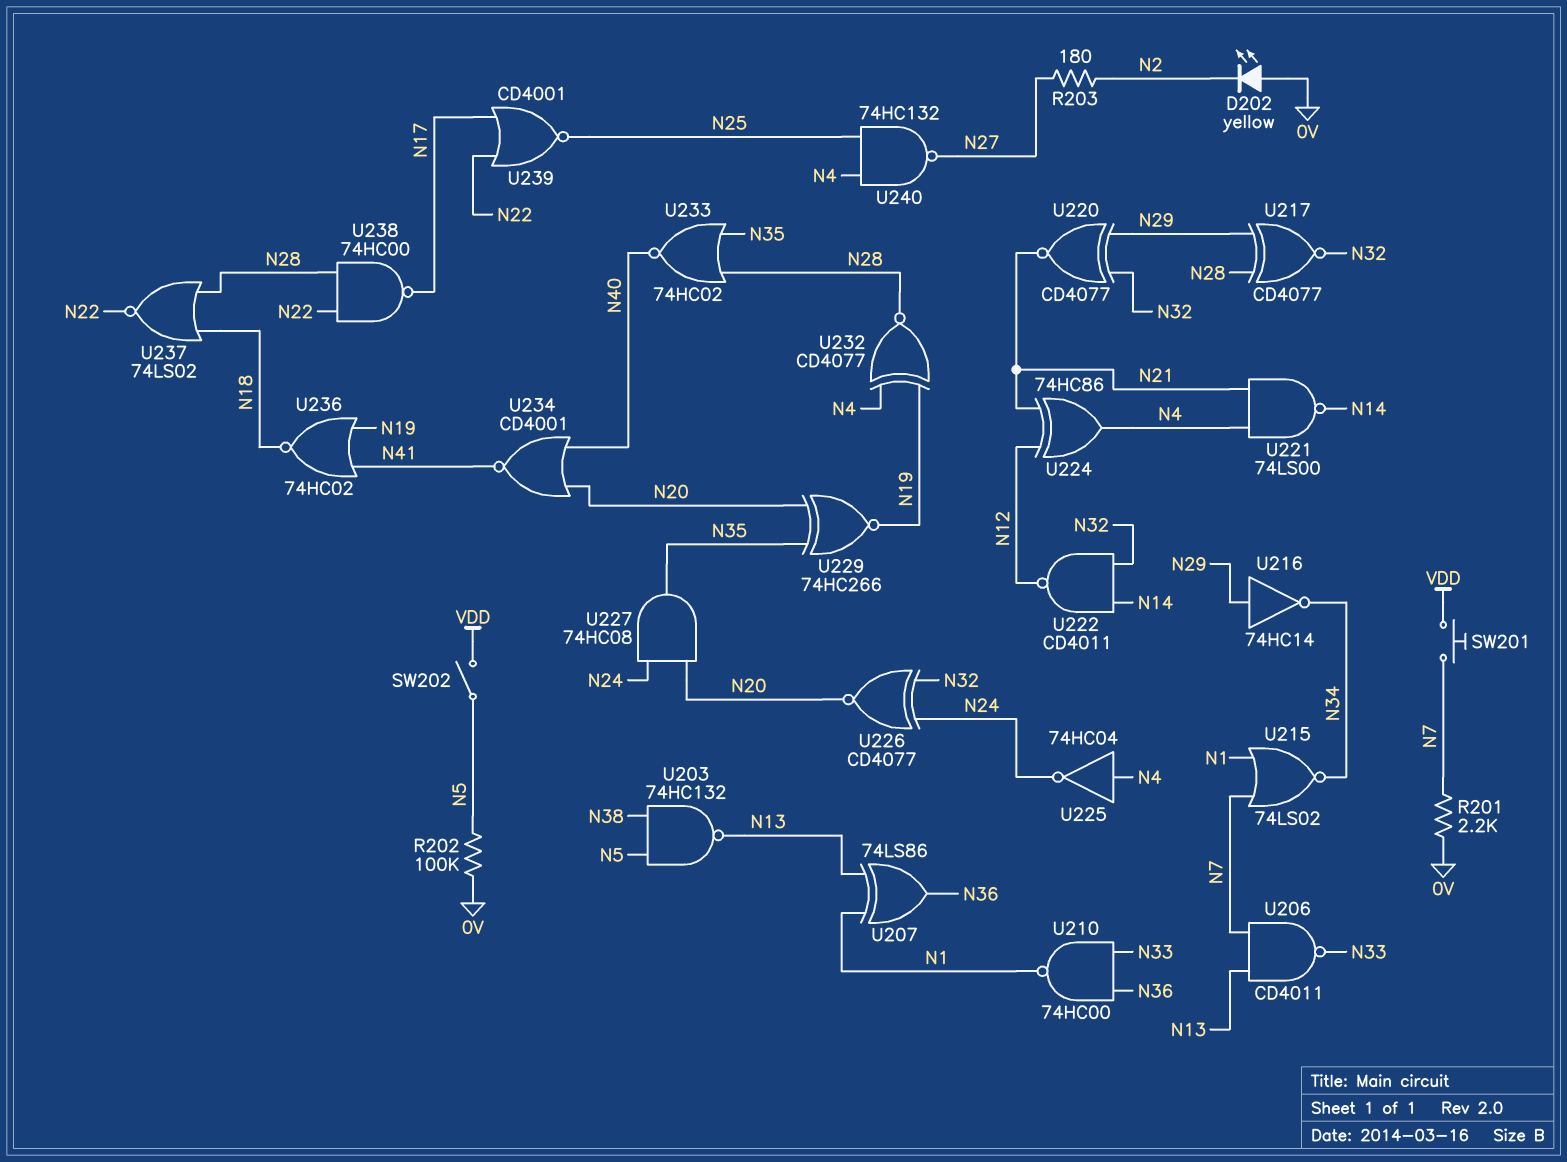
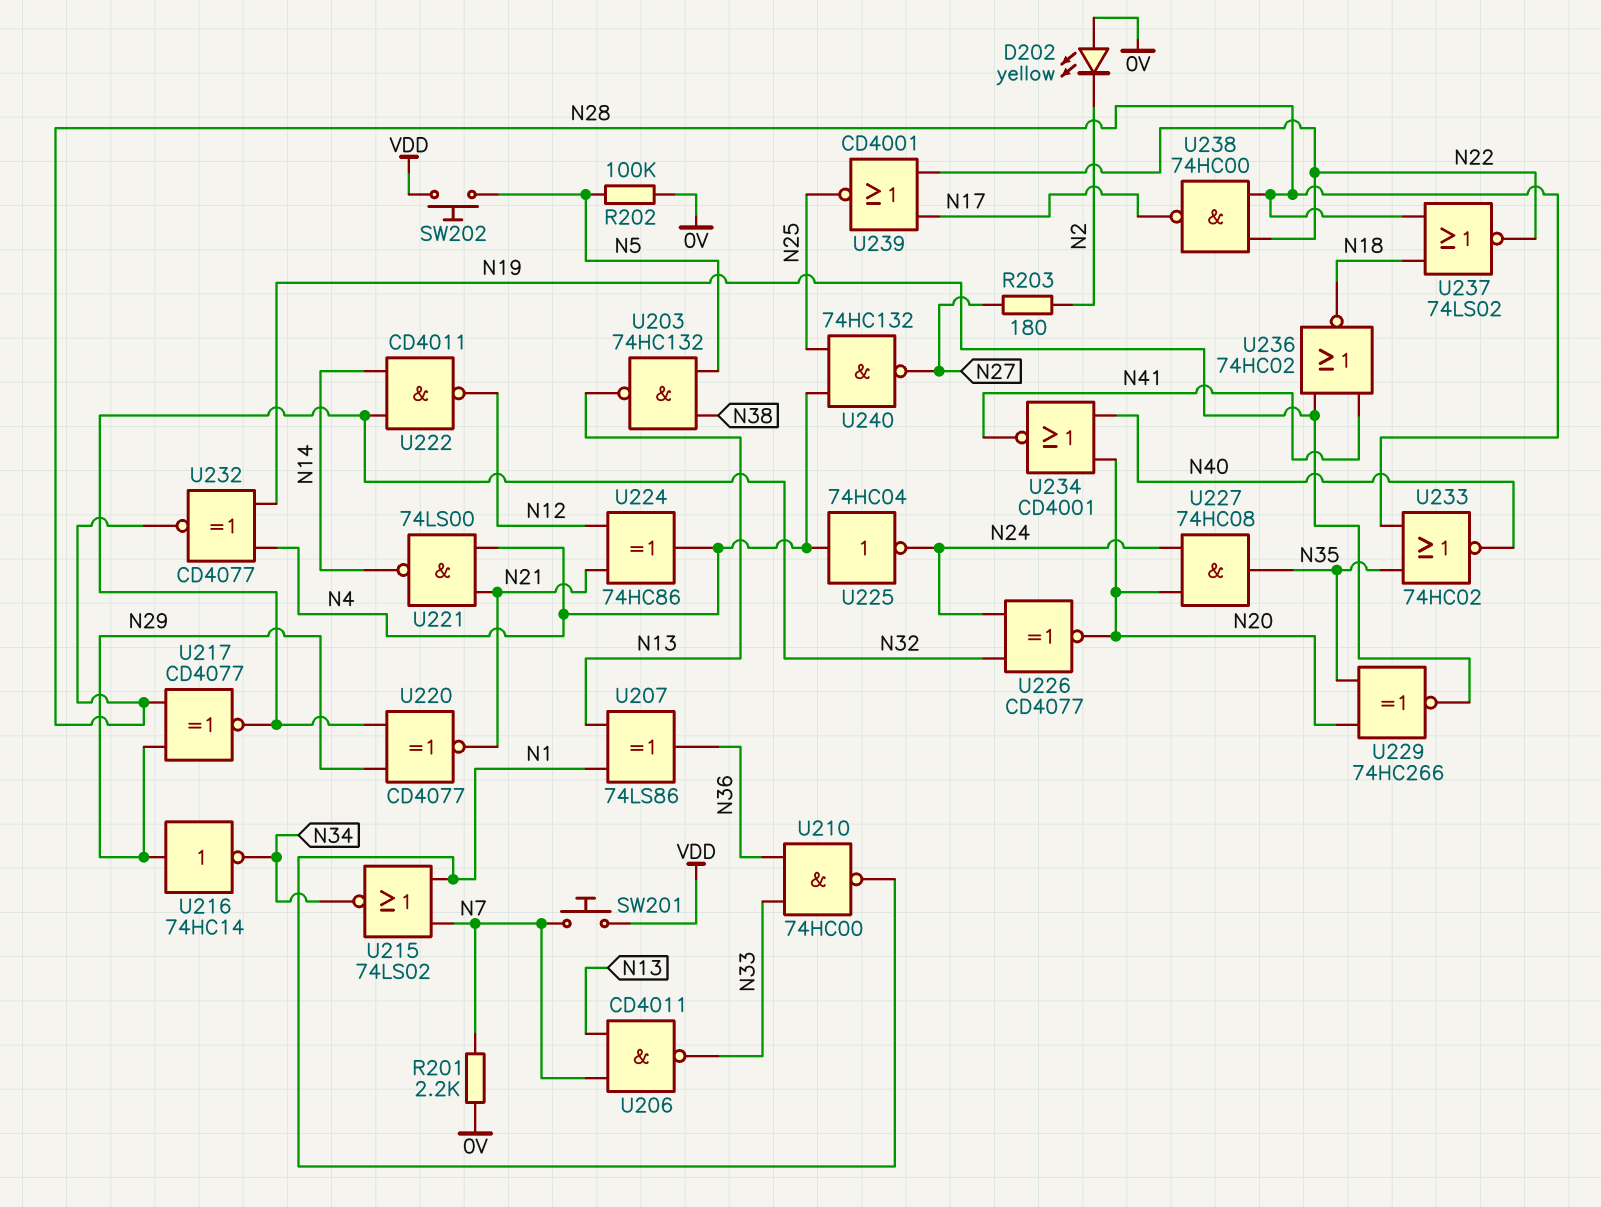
SW202: switch (N5, VDD) -> button (N5, VDD)

